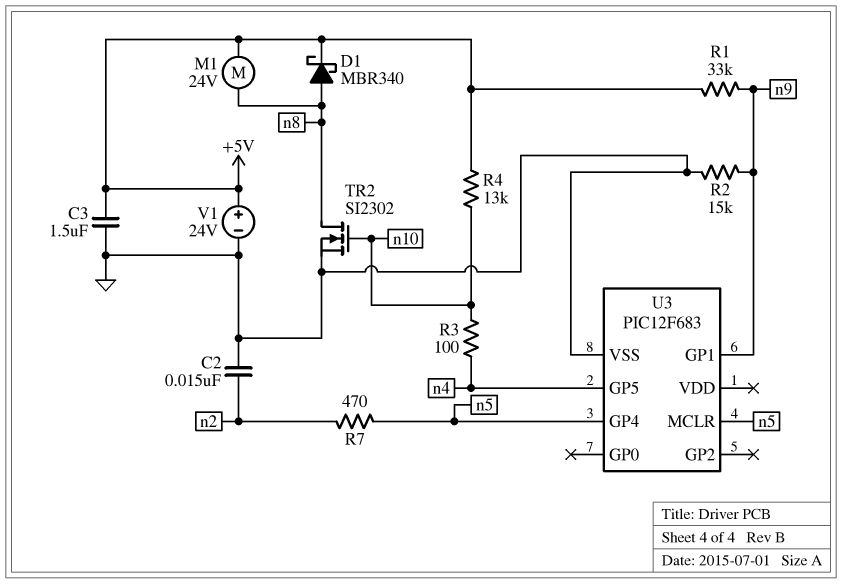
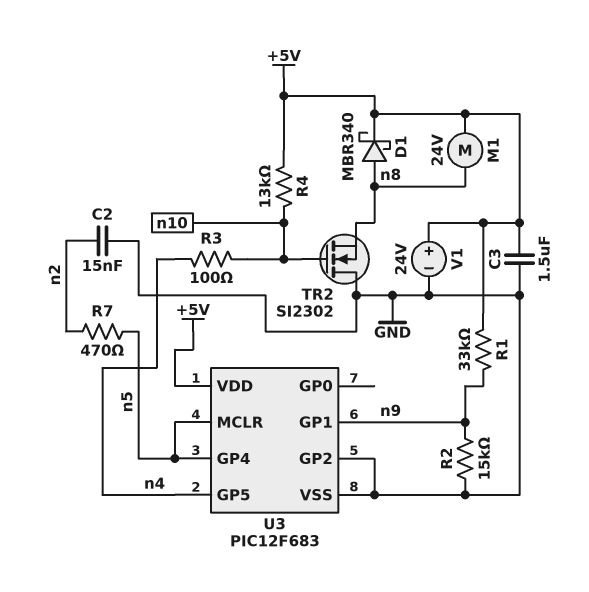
TR2: NMOS SI2302 (G n10, D n8, S GND) -> NMOS SI2302 (G n10, D GND, S n8)
U3 pin GP2: none -> GND
U3 pin VDD: none -> +5V

